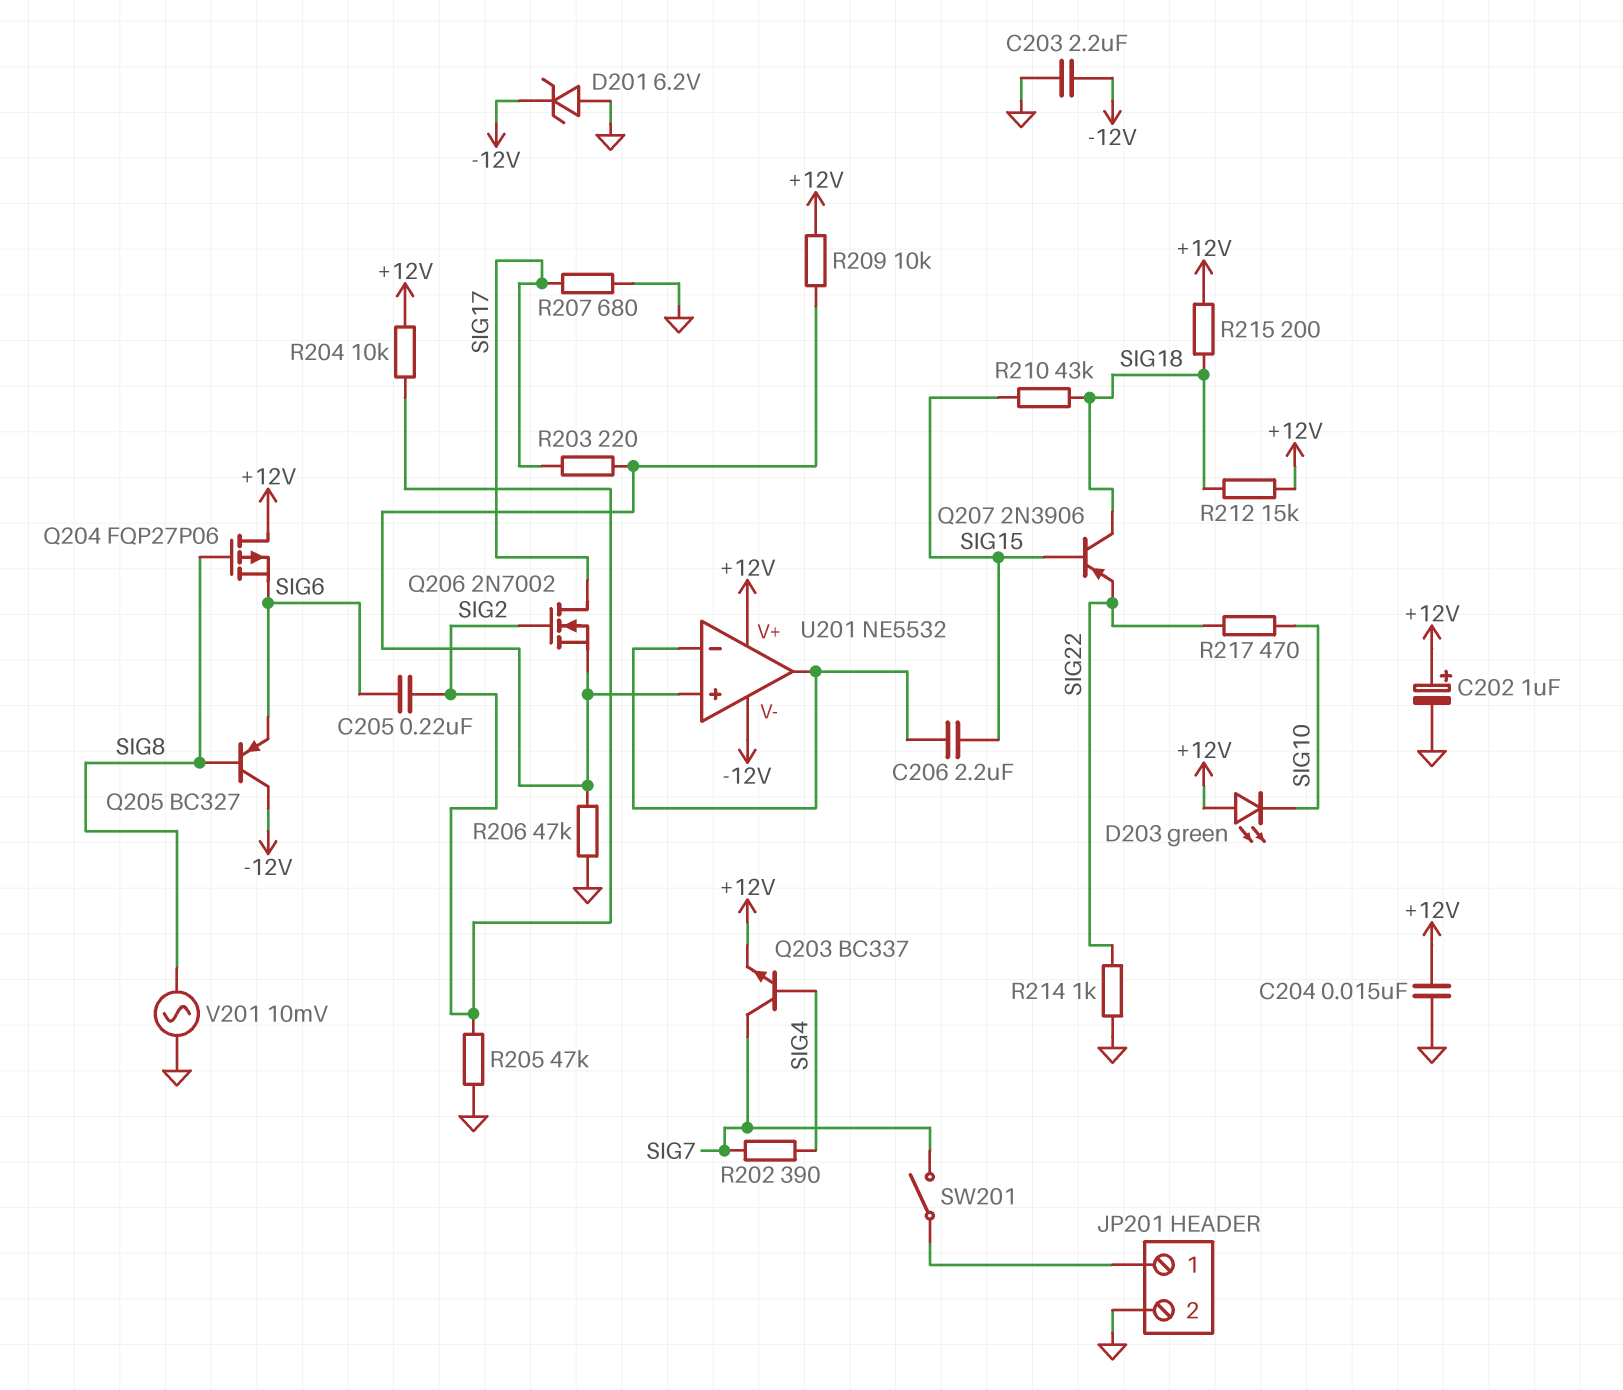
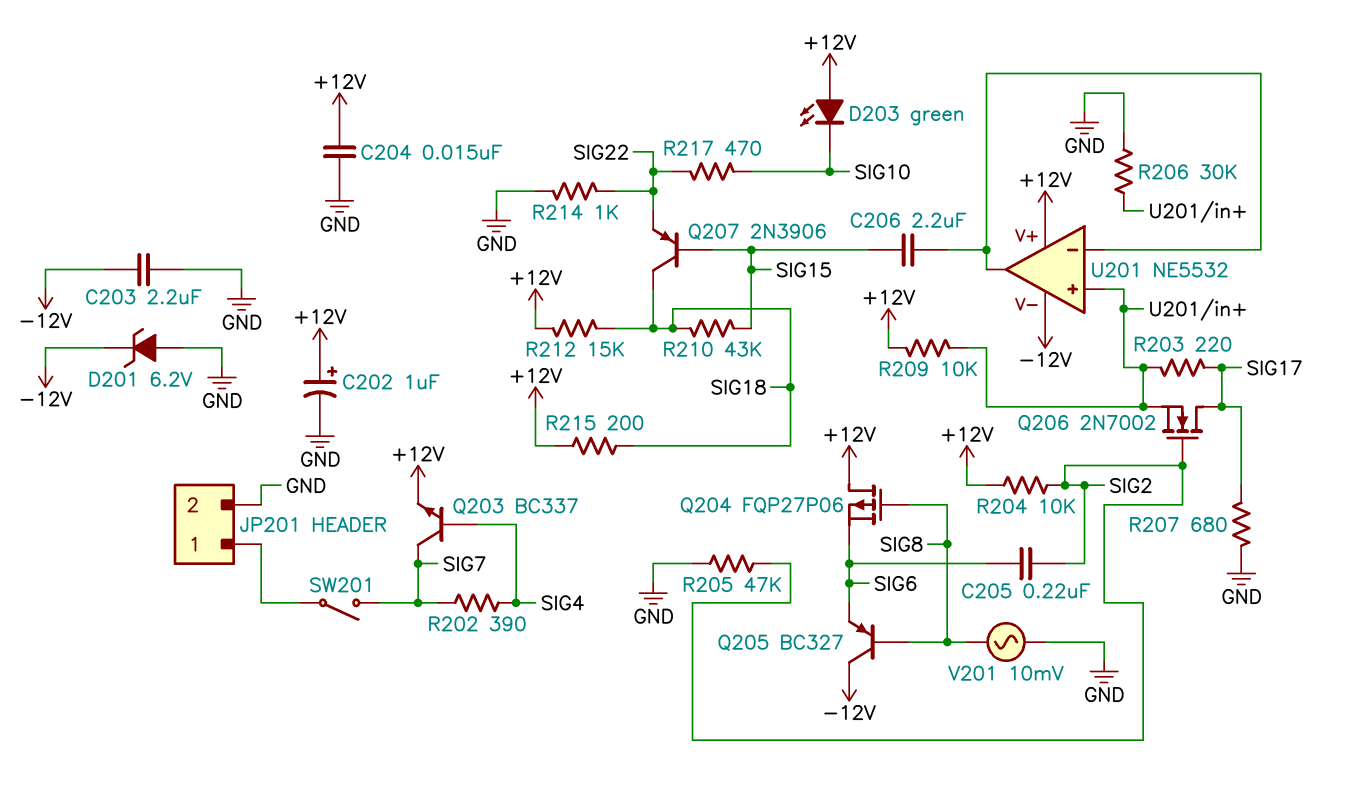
R206: 47k (GND, U201/in+) -> 30k (GND, U201/in+)

